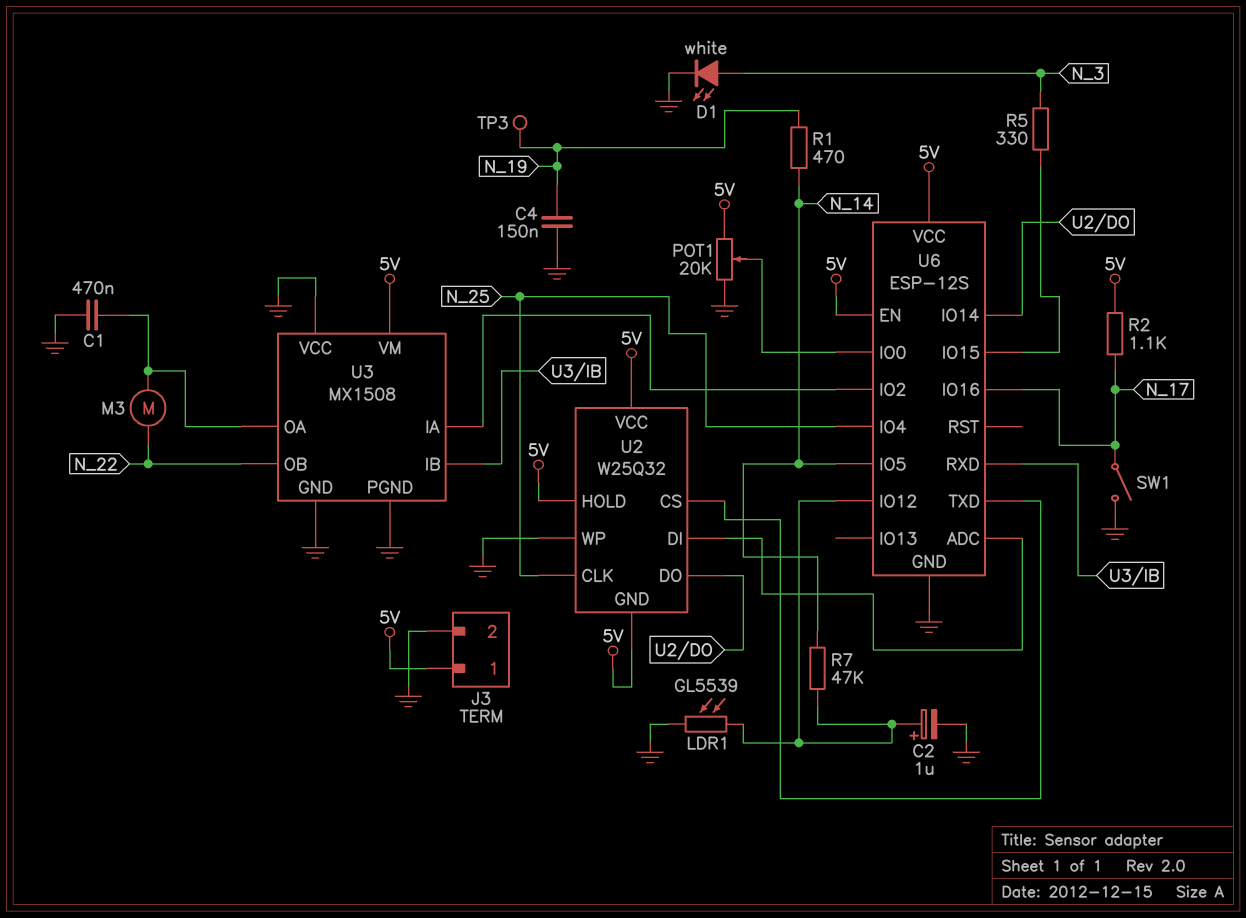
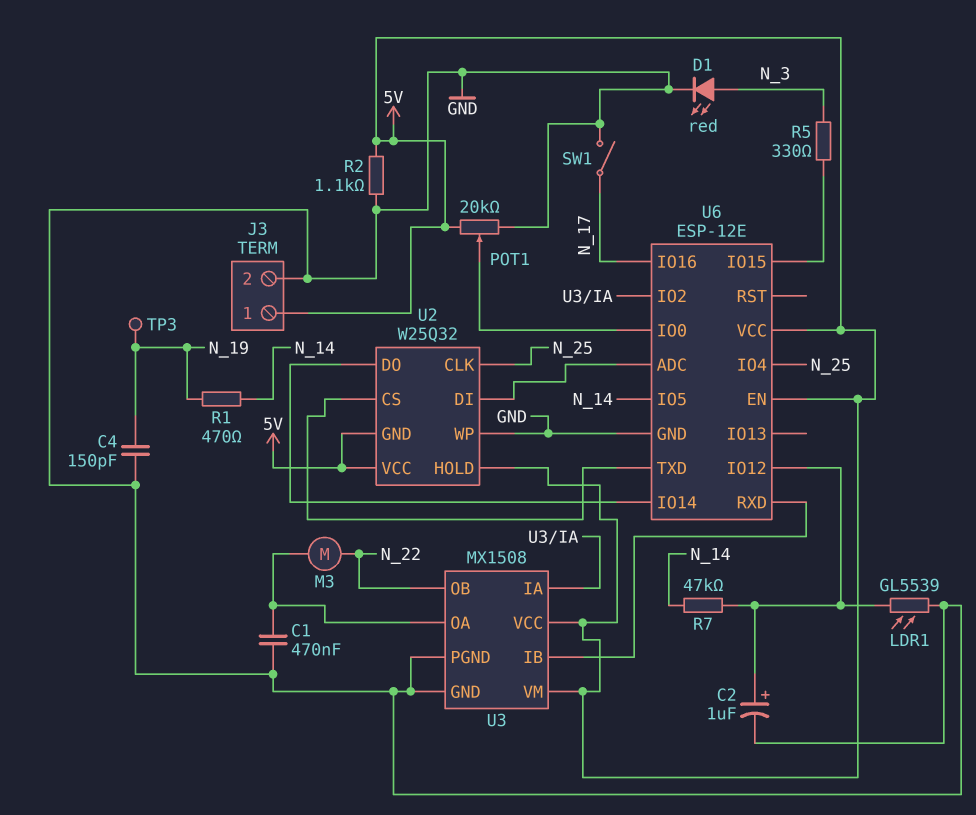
C4: 150nF (GND, N_19) -> 150pF (GND, N_19)
D1: LED white (A N_3, K GND) -> LED red (A N_3, K GND)
R2: 1.1k (5V, N_17) -> 1.1k (5V, GND)
U3 pin VCC: GND -> 5V
U6: ESP-12S -> ESP-12E

